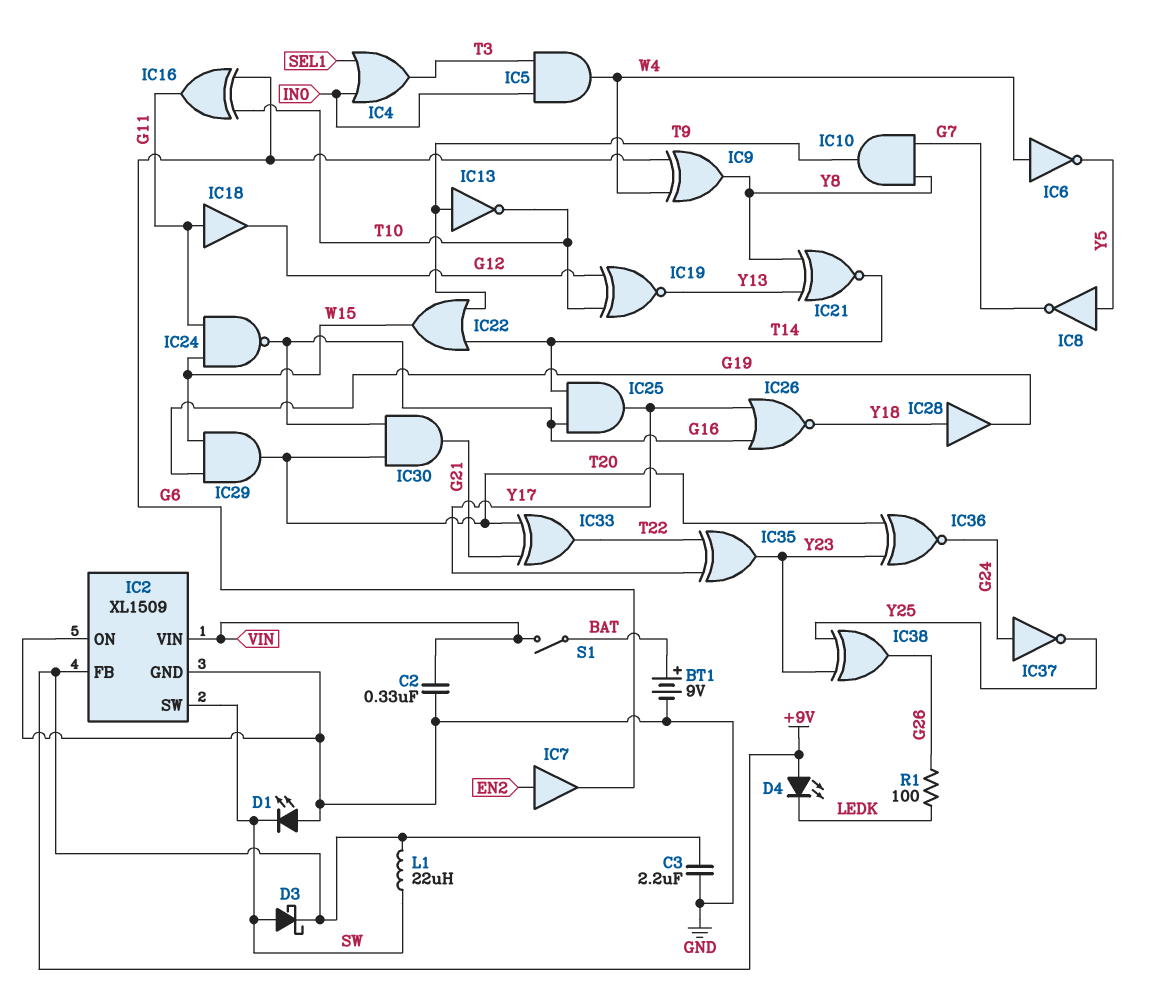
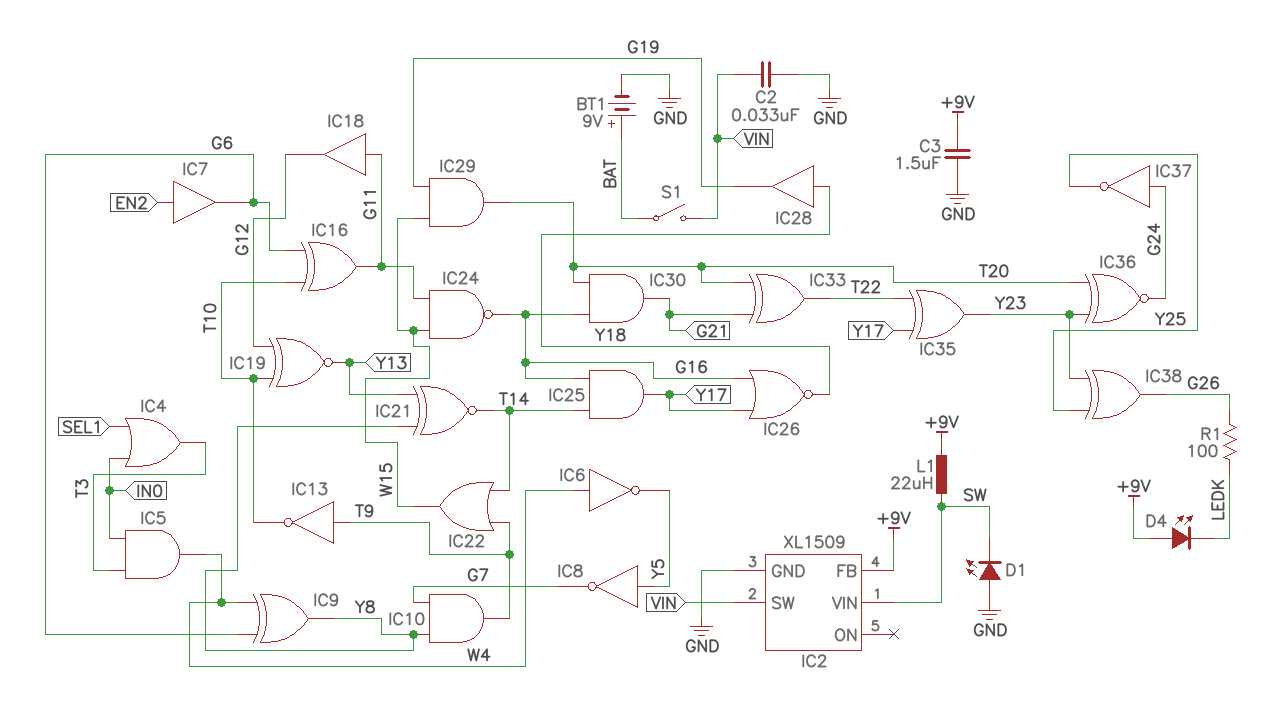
C2: 330nF (GND, VIN) -> 33nF (GND, VIN)
C3: 2.2uF (+9V, GND) -> 1.5uF (+9V, GND)
D3: schottky (A SW, K +9V) -> none
IC2 pin ON: GND -> none
IC2 pin SW: SW -> VIN
IC2 pin VIN: VIN -> SW

